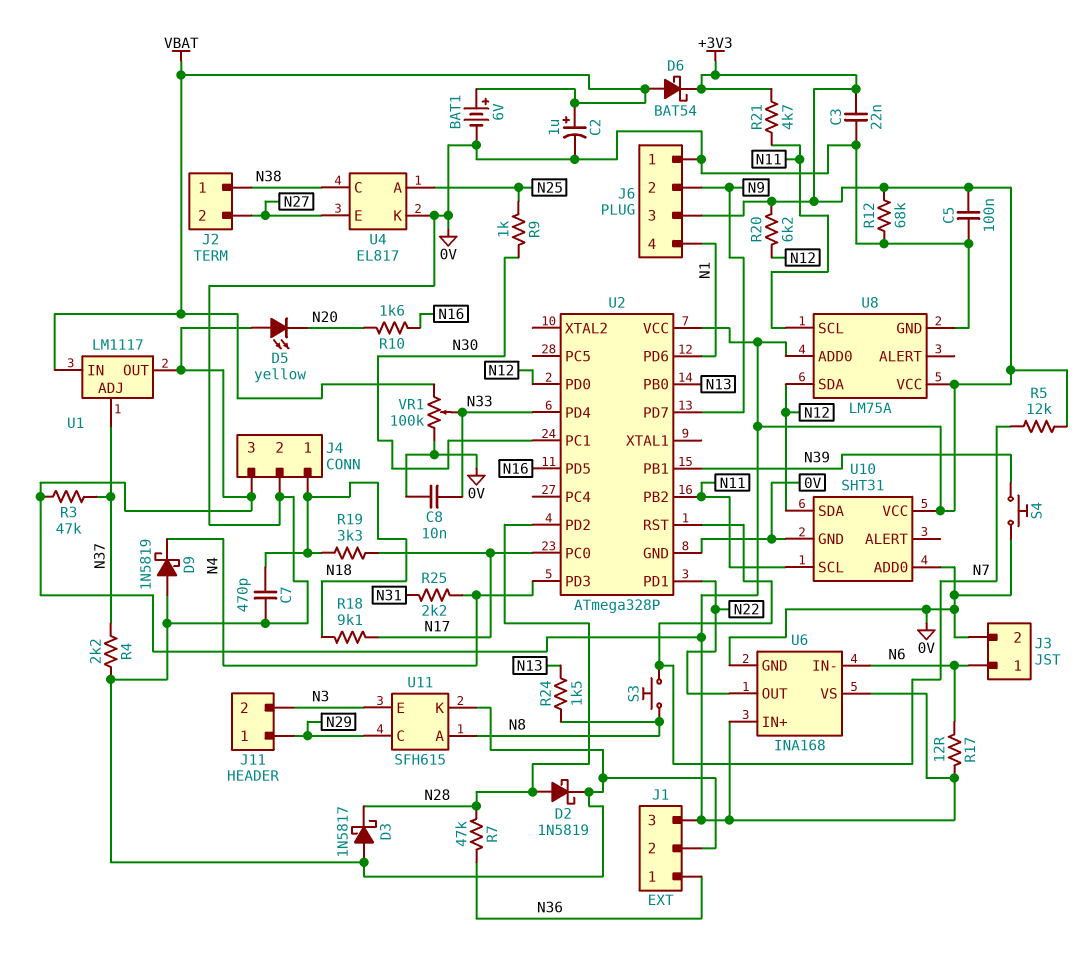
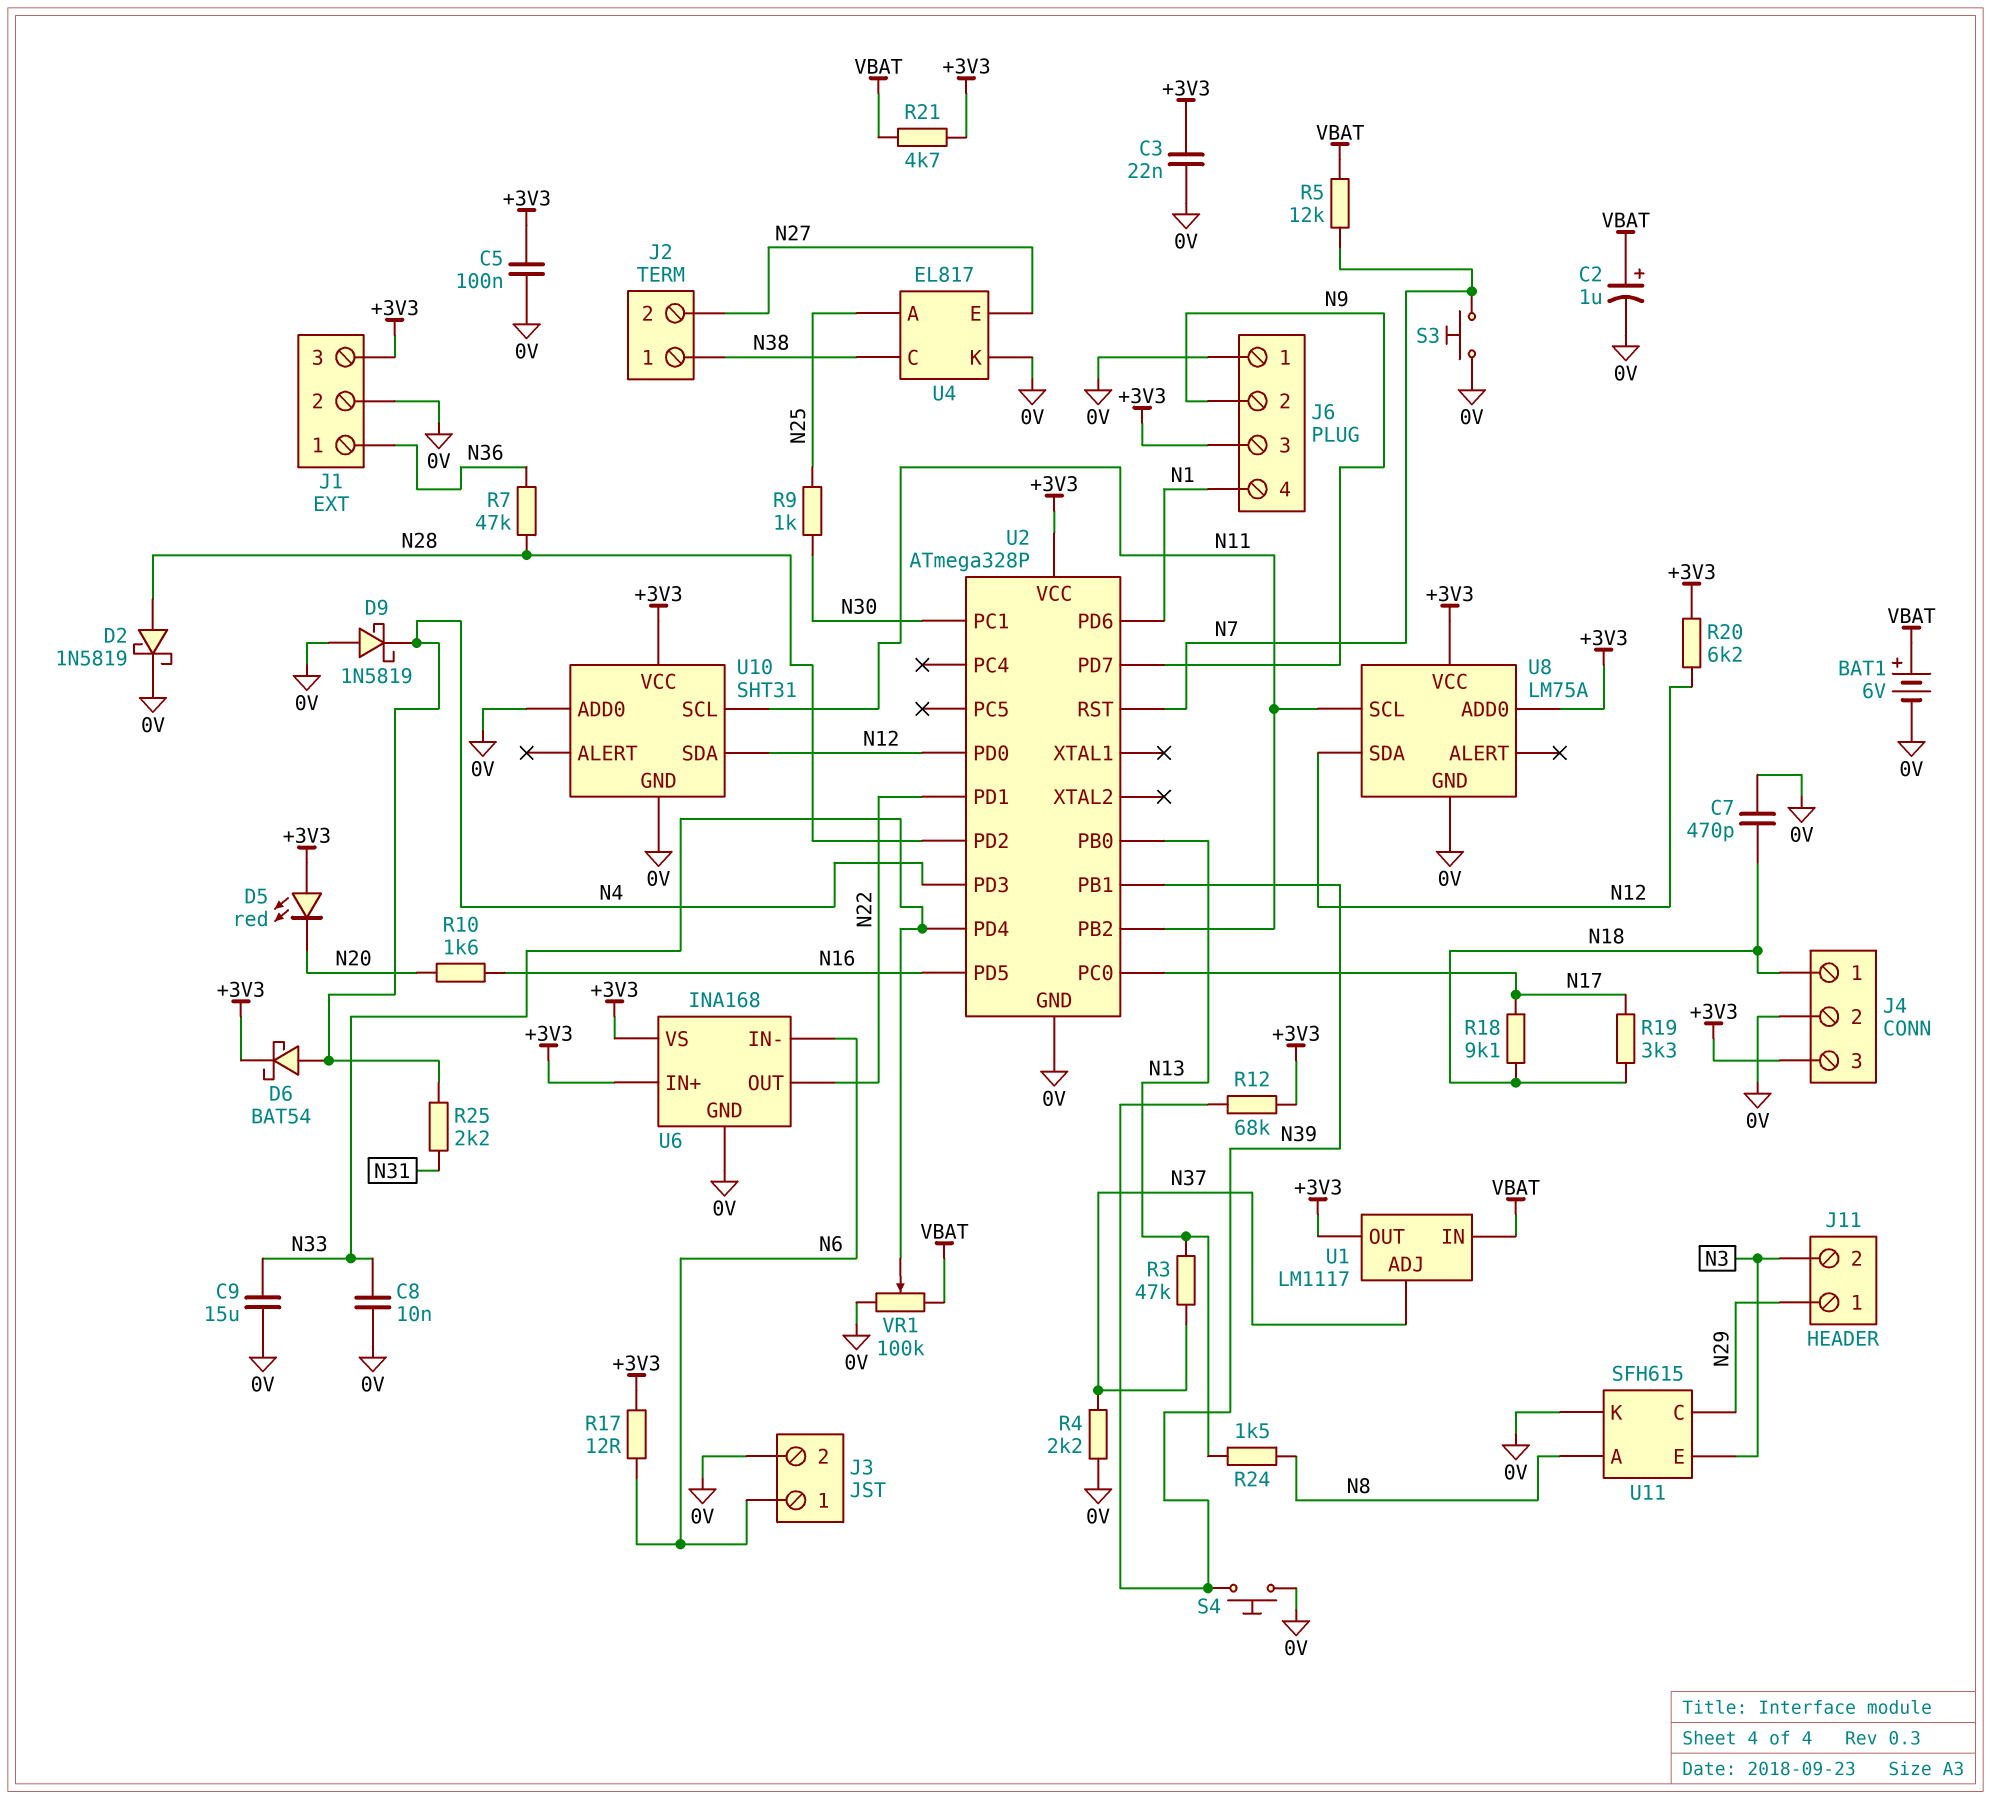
C9: none -> 15uF (0V, N33)
D3: schottky 1N5817 (A 0V, K N28) -> none
D5: LED yellow (A +3V3, K N20) -> LED red (A +3V3, K N20)
D6: schottky BAT54 (A VBAT, K +3V3) -> schottky BAT54 (A N4, K +3V3)
R3: 47k (+3V3, N37) -> 47k (N13, N37)
R5: 12k (+3V3, N7) -> 12k (N7, VBAT)
R12: 68k (+3V3, 0V) -> 68k (+3V3, N39)
R21: 4.7k (+3V3, N11) -> 4.7k (+3V3, VBAT)
S3: button (N7, N8) -> button (0V, N7)

